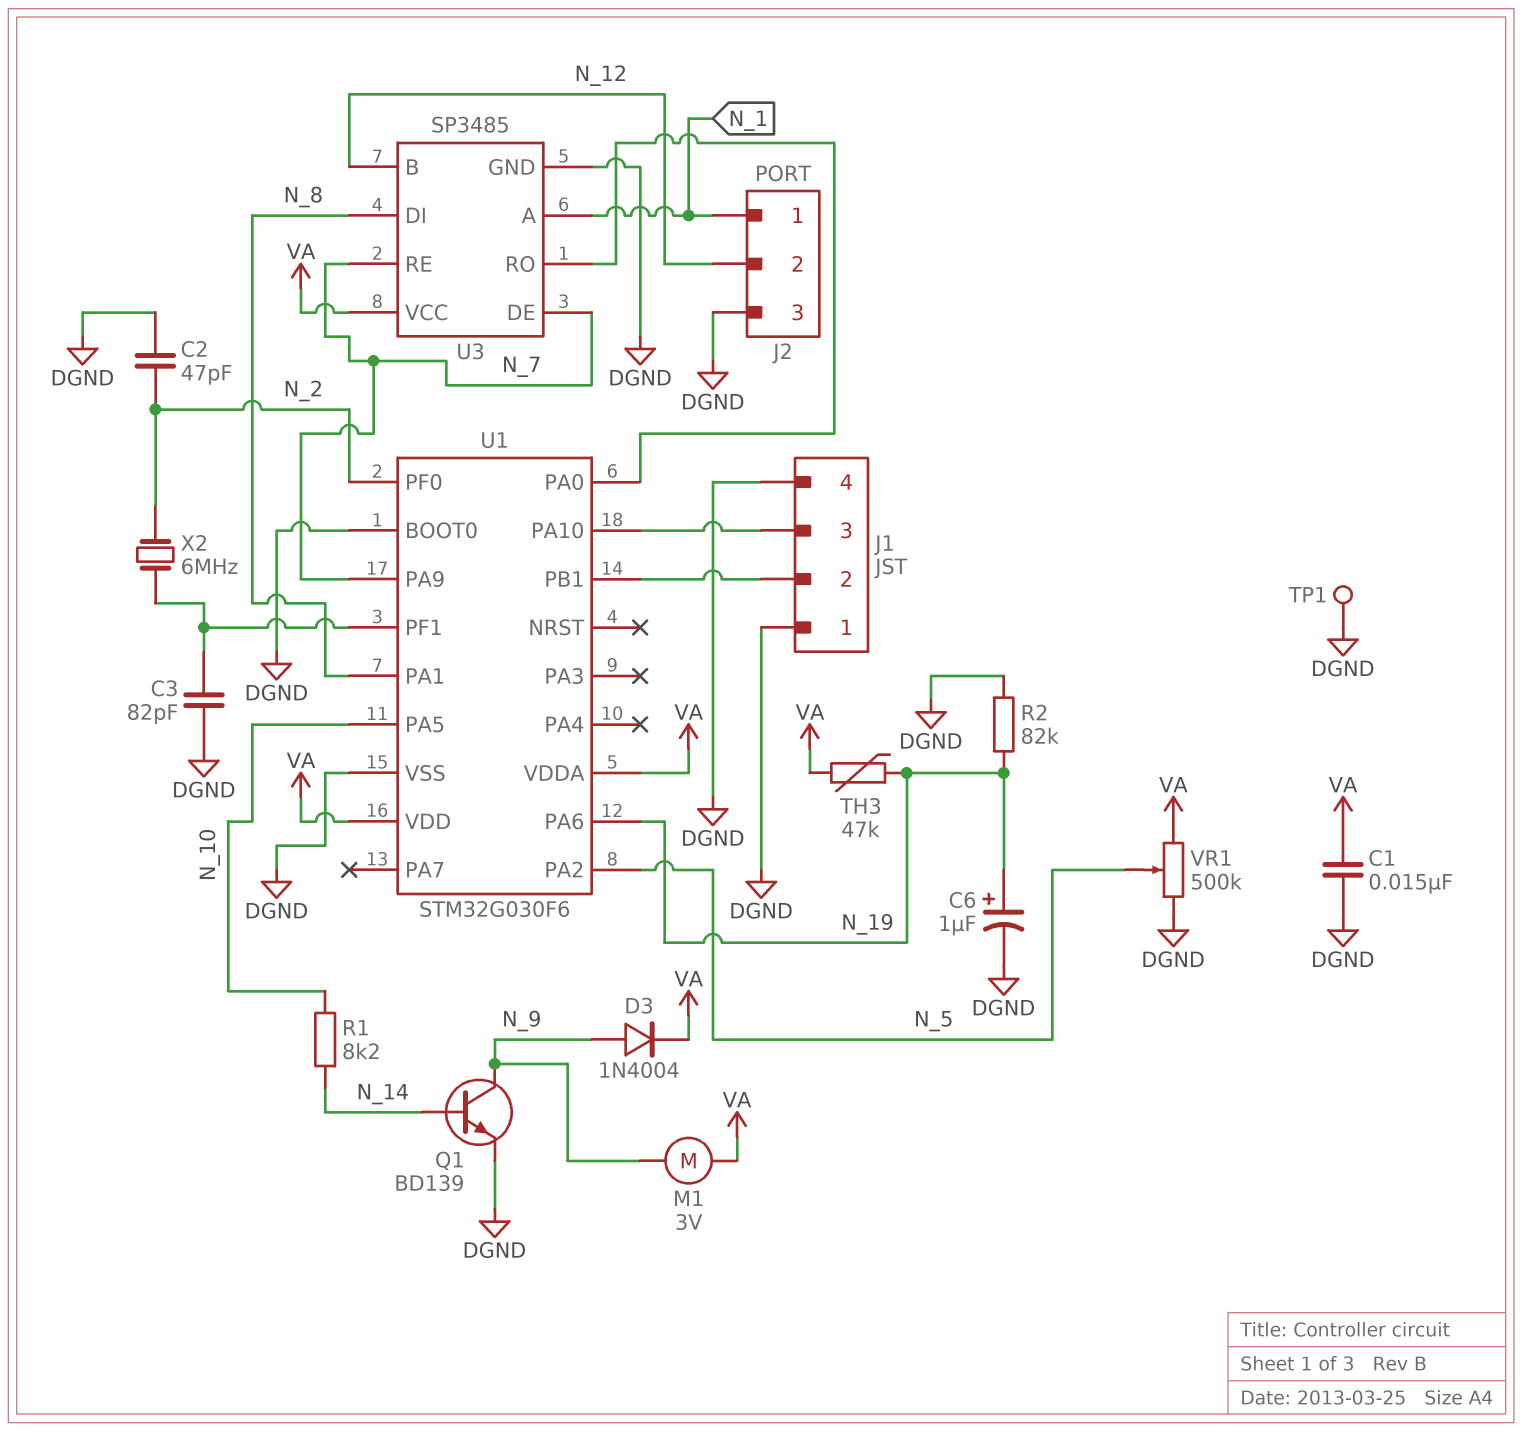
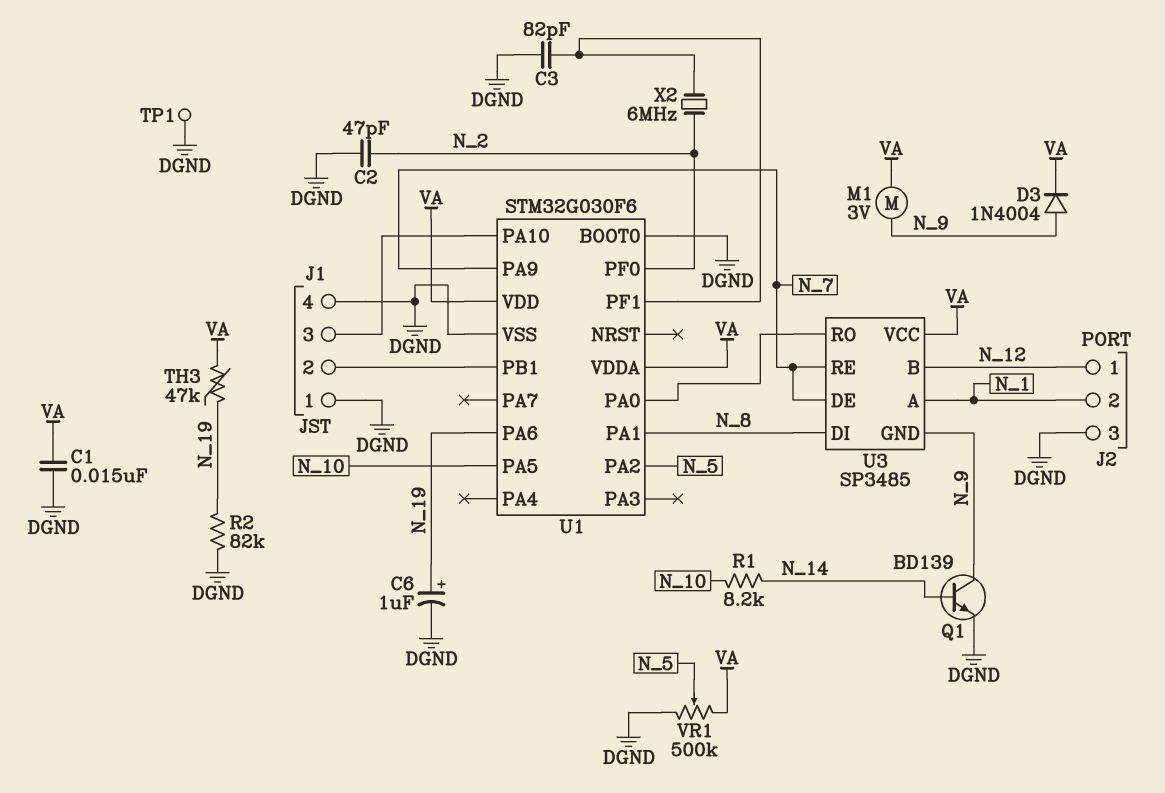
J2 pin 1: N_1 -> N_12
J2 pin 2: N_12 -> N_1
U3 pin GND: DGND -> N_9

